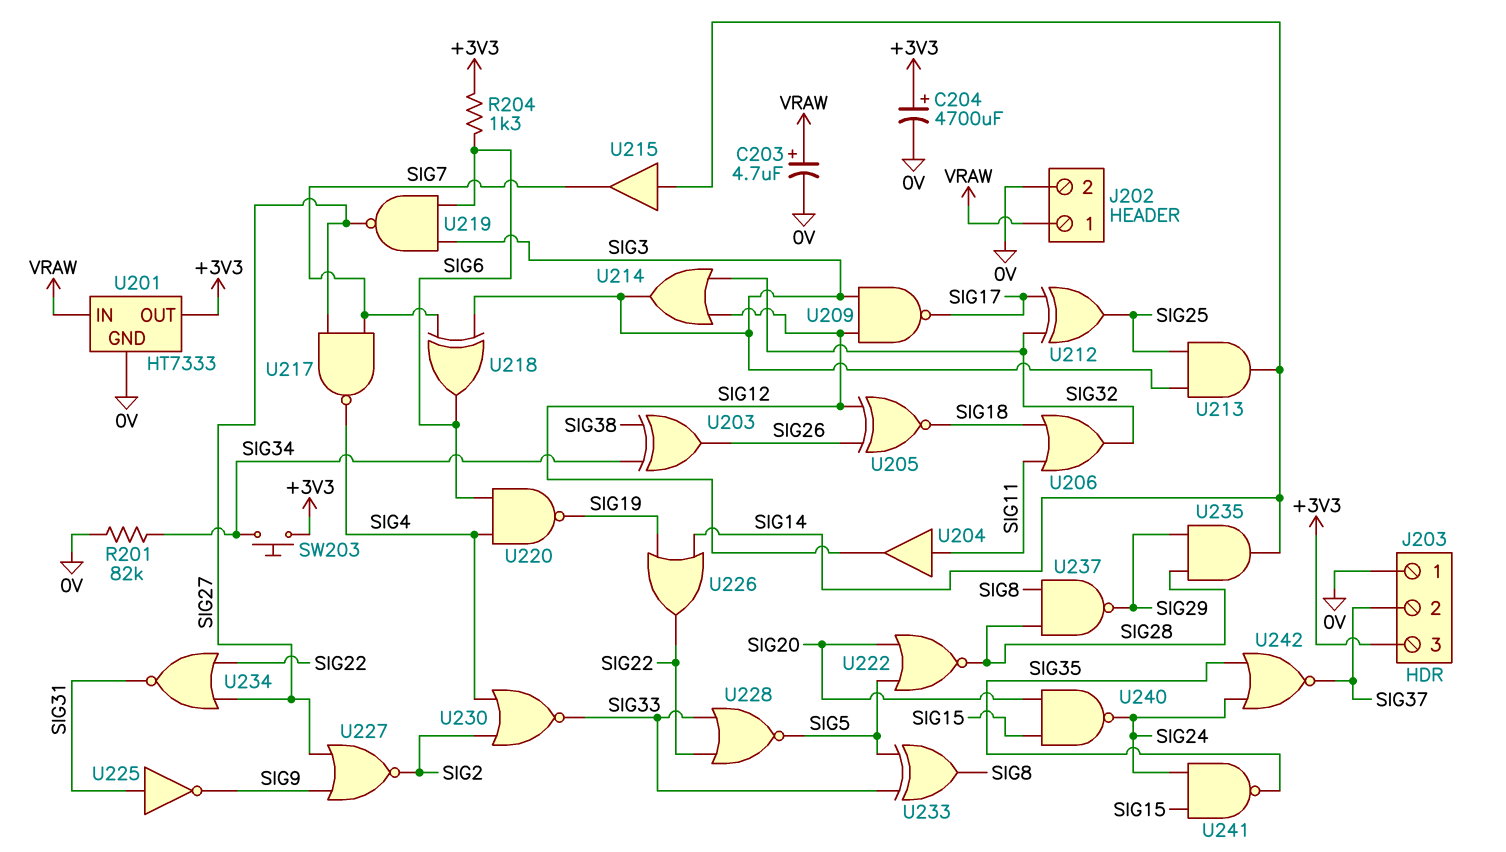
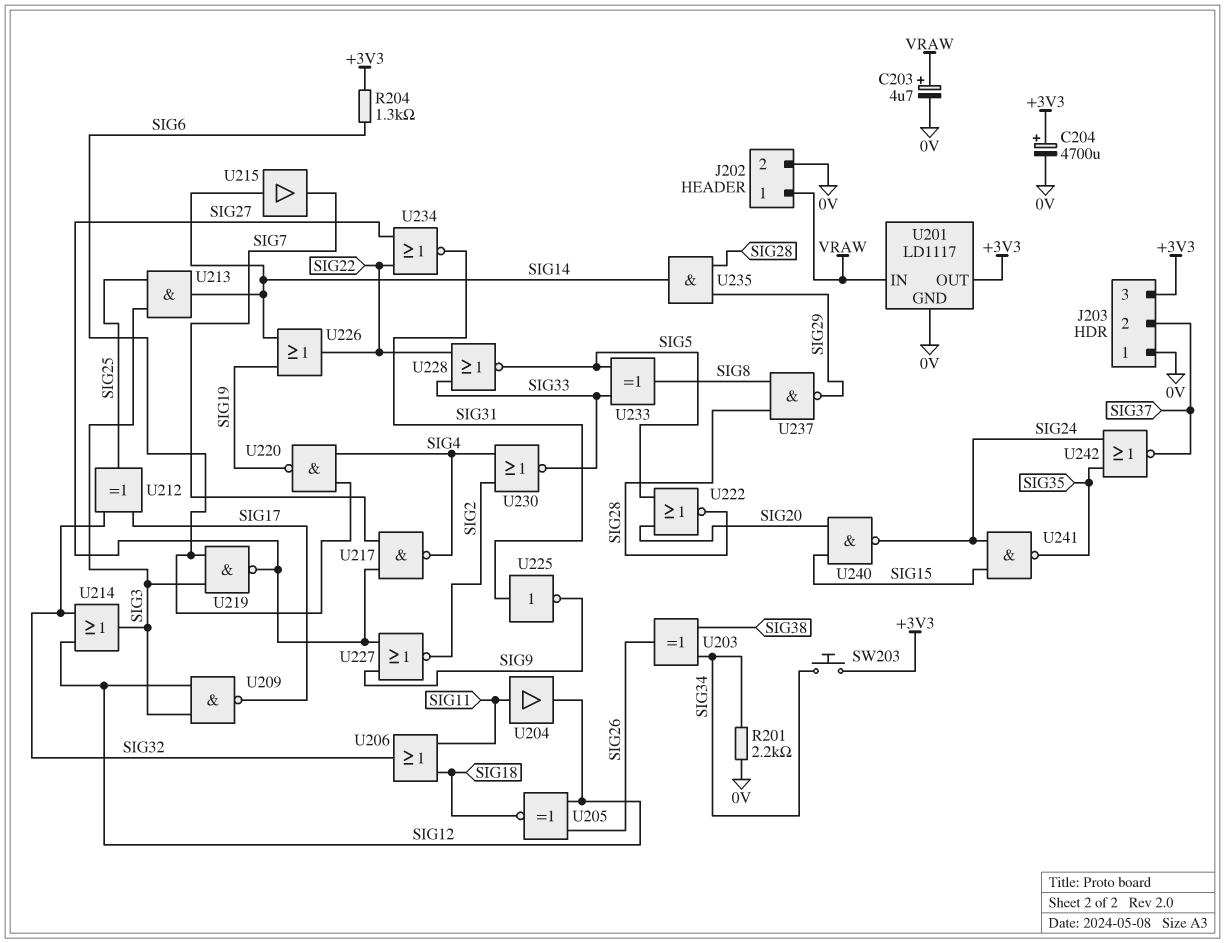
R201: 82k (0V, SIG34) -> 2.2k (0V, SIG34)
U201: HT7333 -> LD1117
U218: XOR (in SIG3, in SIG7, out SIG6) -> none

